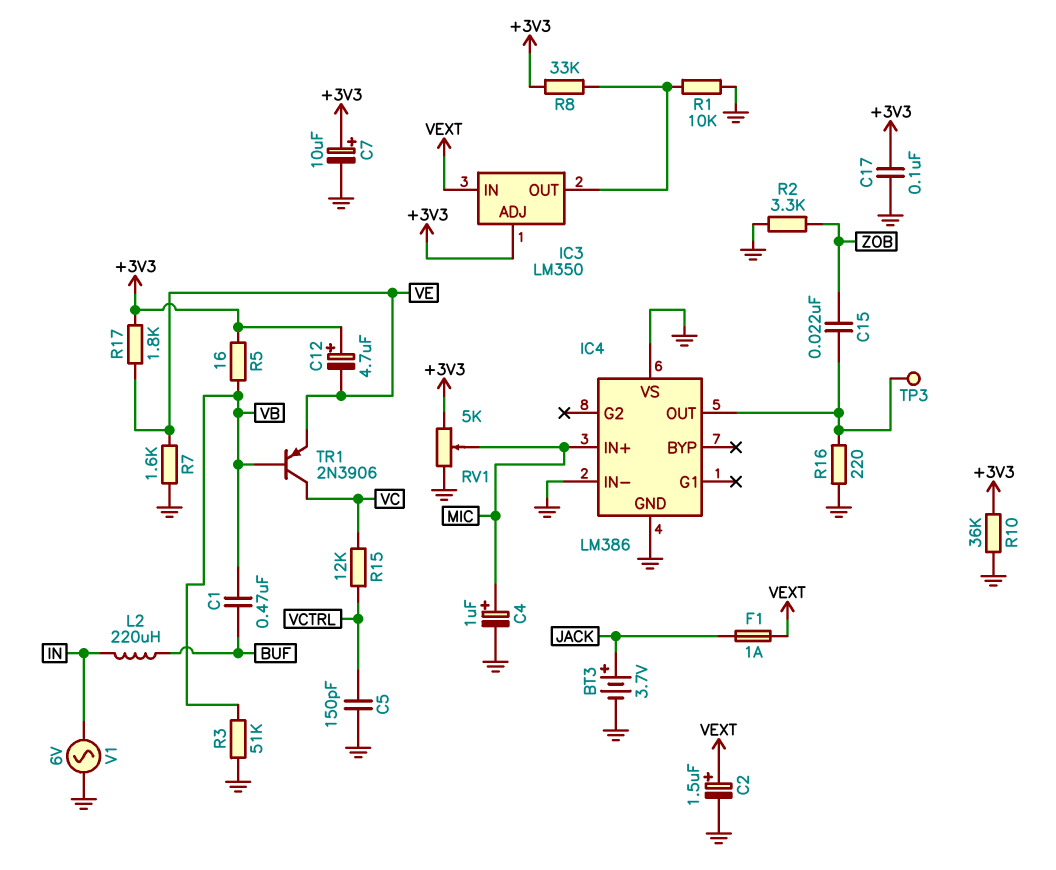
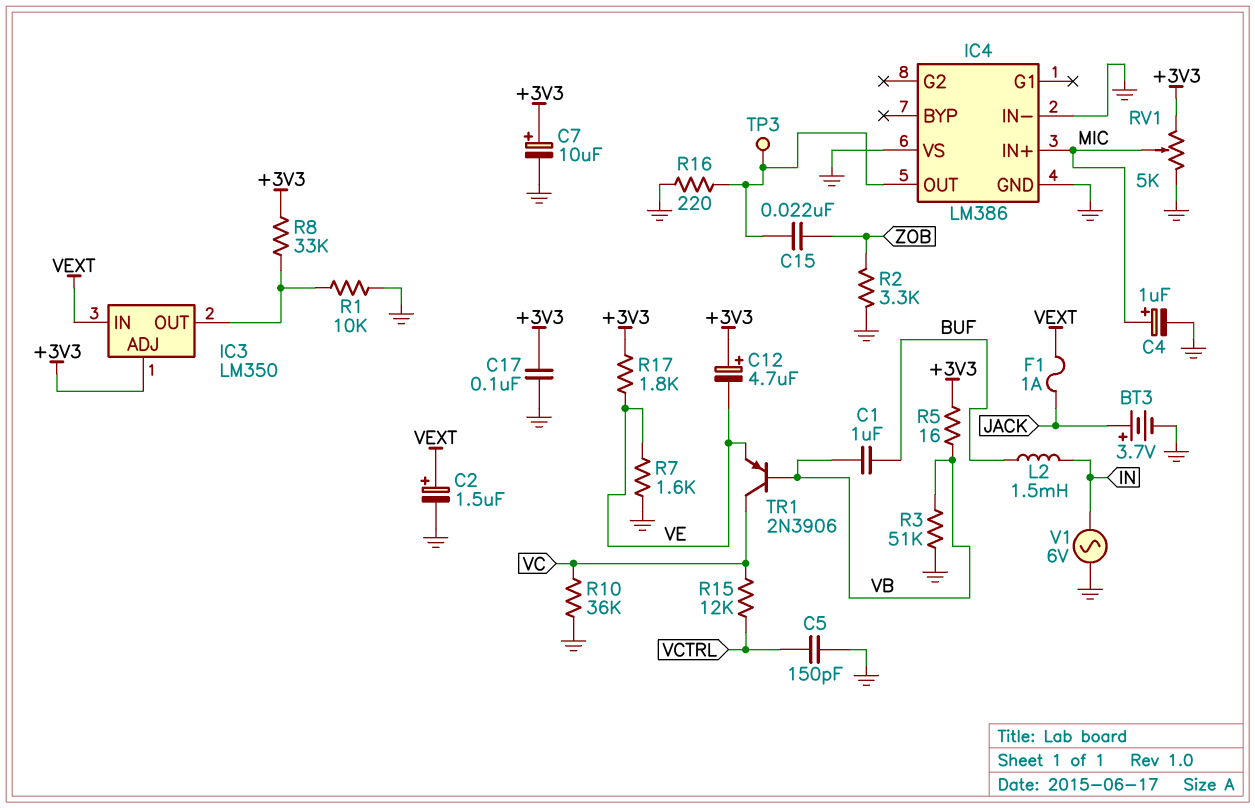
C1: 470nF (BUF, VB) -> 1uF (BUF, VB)
L2: 220uH (BUF, IN) -> 1.5mH (BUF, IN)
R10: 36k (+3V3, GND) -> 36k (GND, VC)

